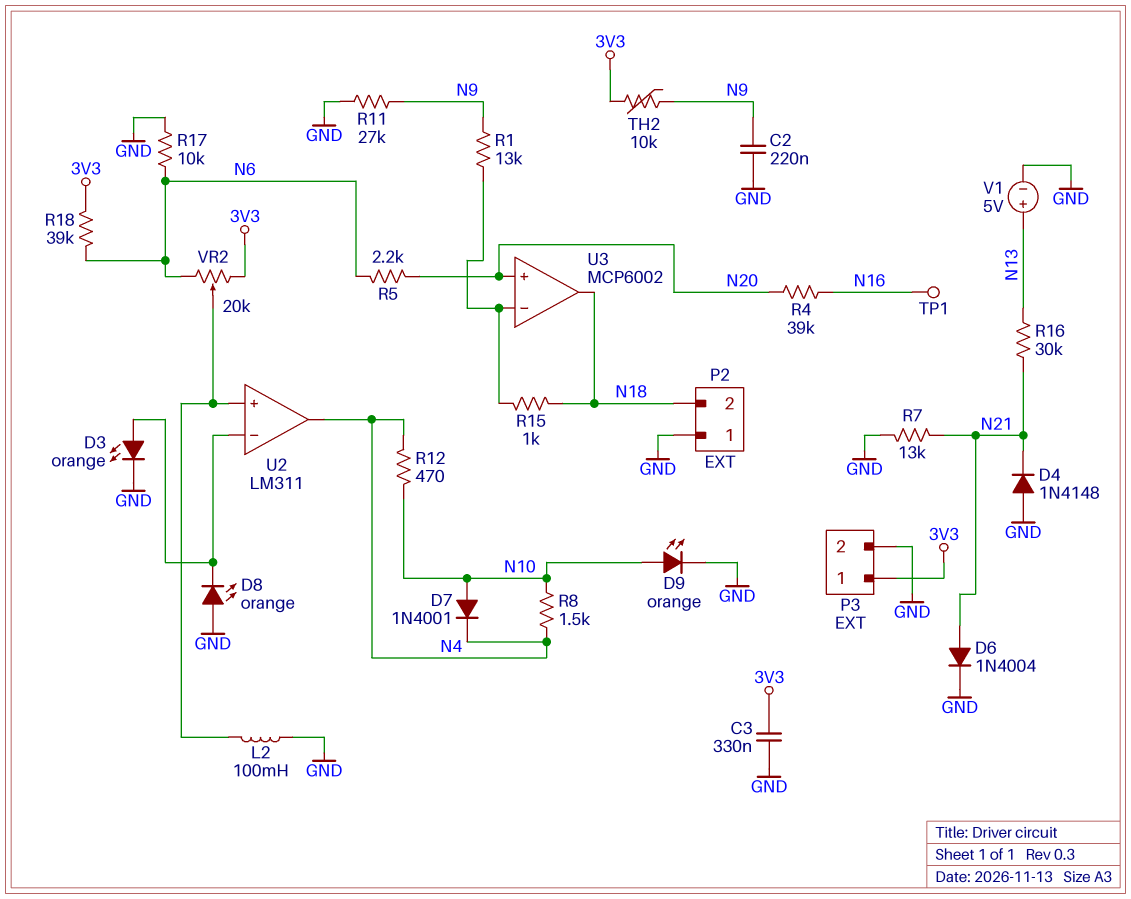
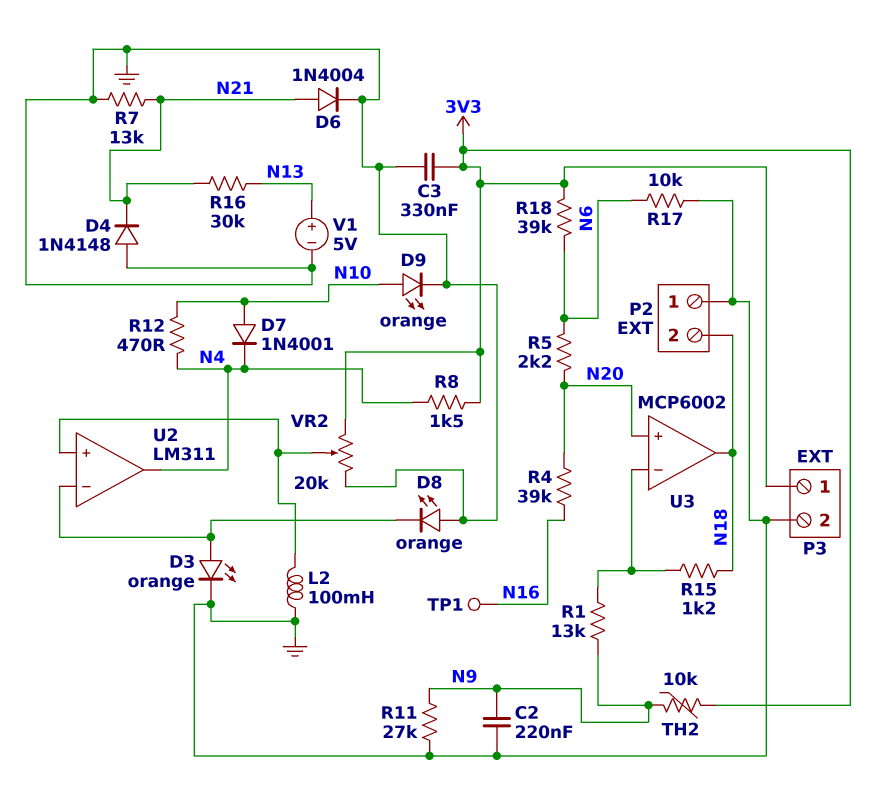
R8: 1.5k (N4, N10) -> 1.5k (3V3, N4)
R15: 1k (N18, U3/in-) -> 1.2k (N18, U3/in-)
VR2: 20k (3V3, N6, wiper U2/in+) -> 20k (3V3, GND, wiper U2/in+)

